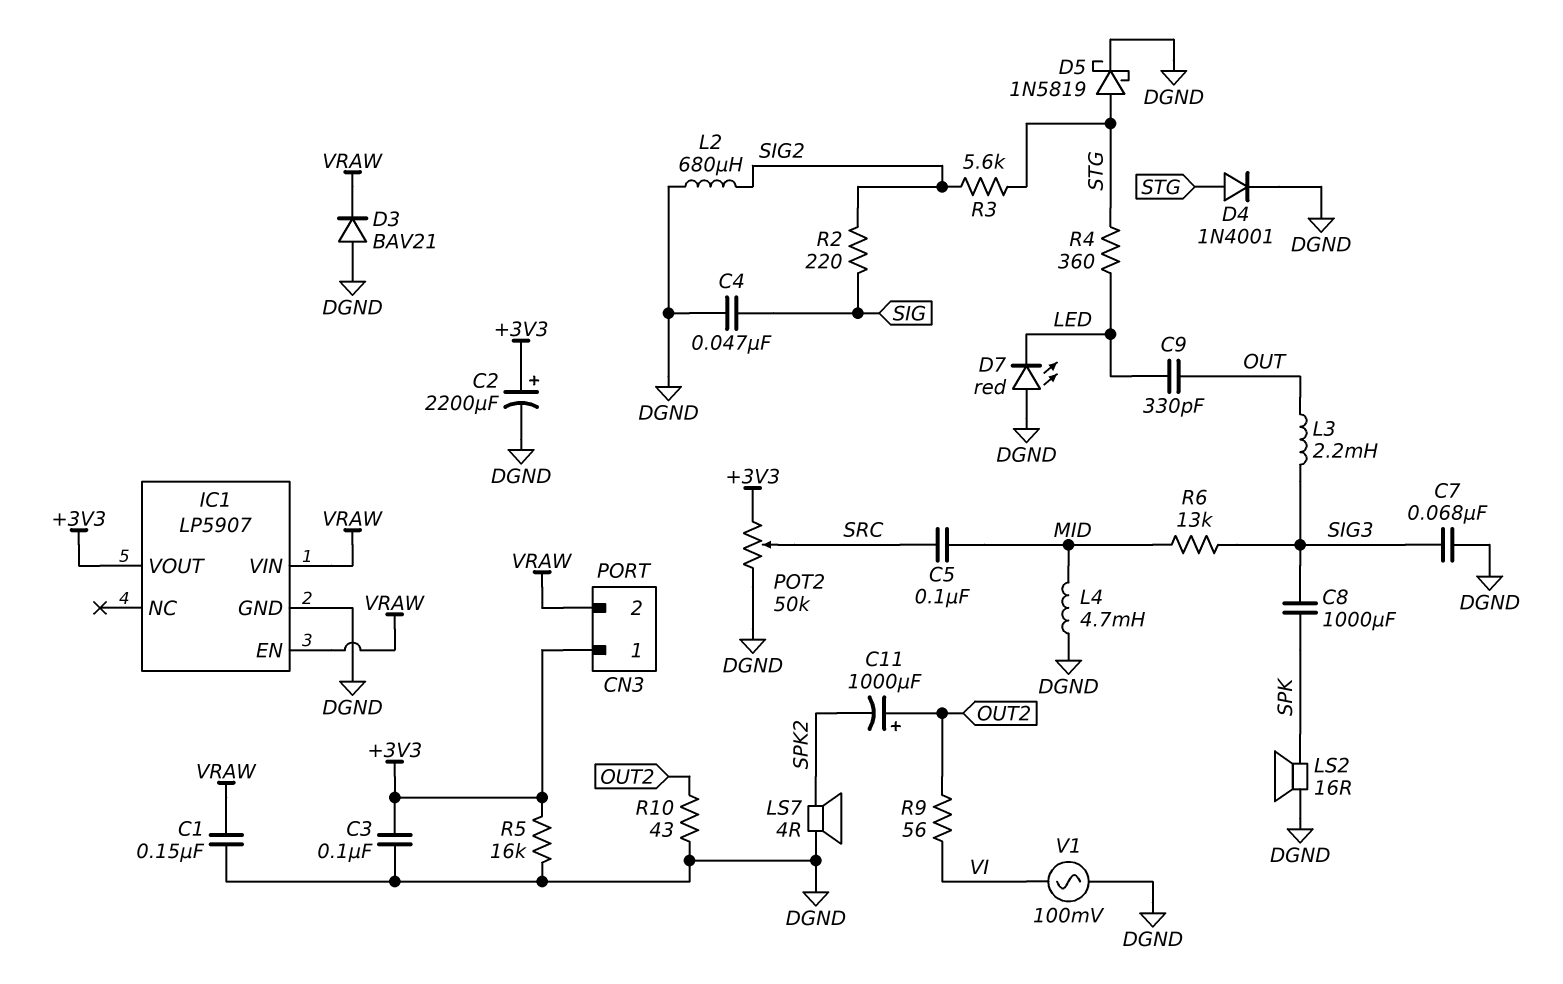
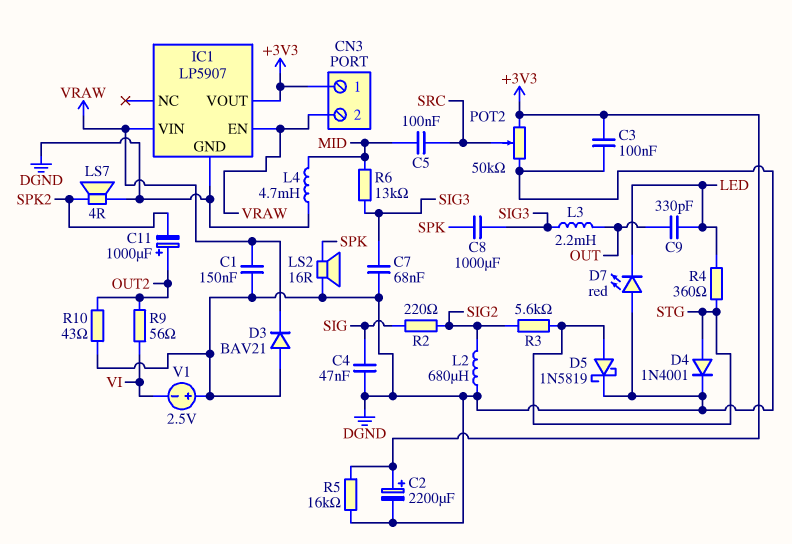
V1: AC 100mV (DGND, VI) -> 2.5V (plus DGND, minus VI)

